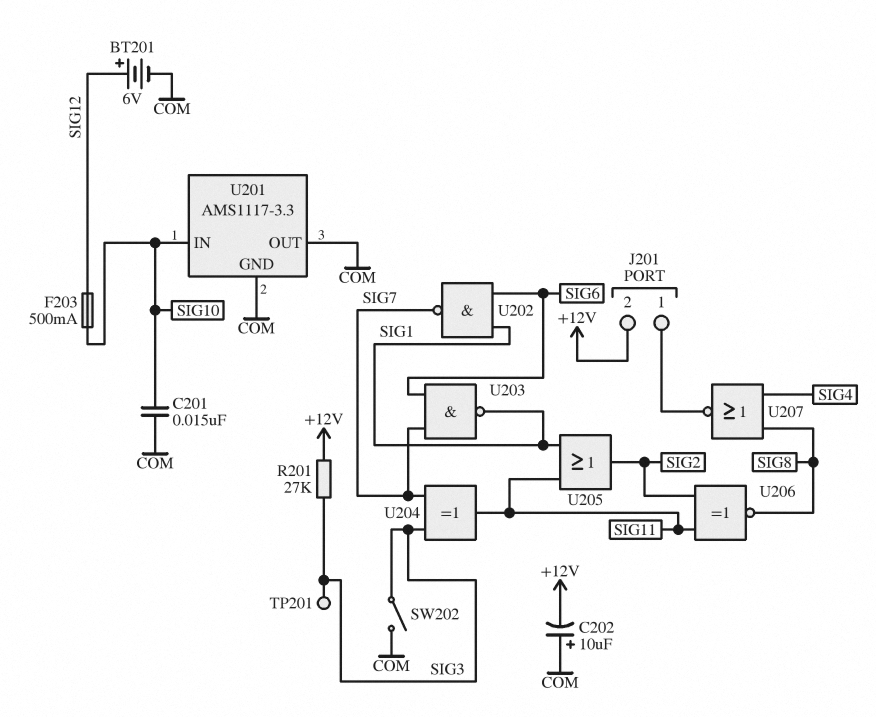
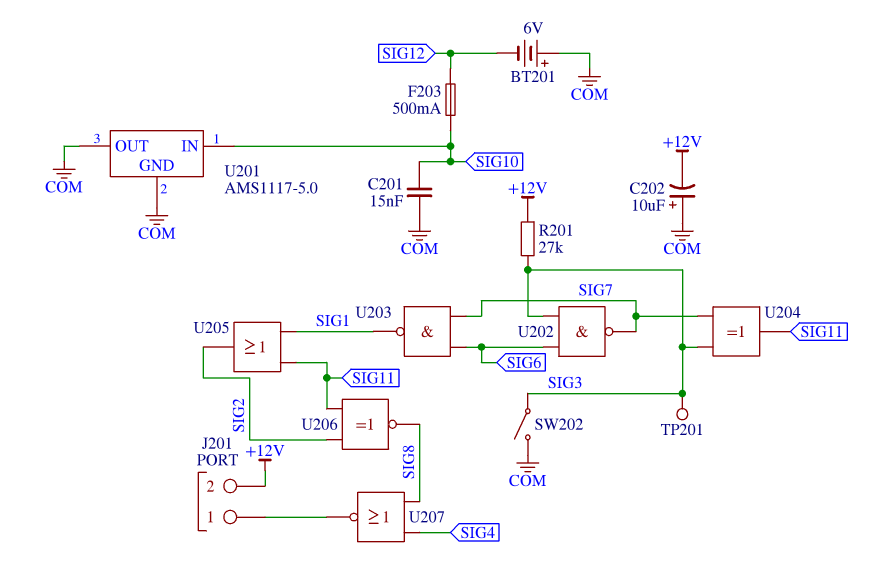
BT201: 6V (plus SIG12, minus COM) -> 6V (plus COM, minus SIG12)
U201: AMS1117-3.3 -> AMS1117-5.0
U202: NAND (in SIG1, in SIG6, out SIG7) -> NAND (in SIG3, in SIG6, out SIG7)

